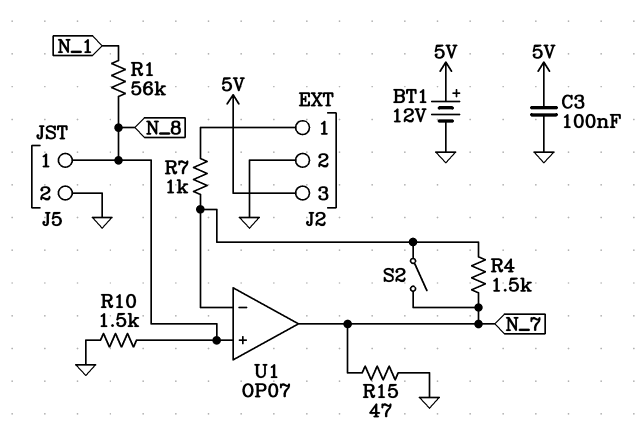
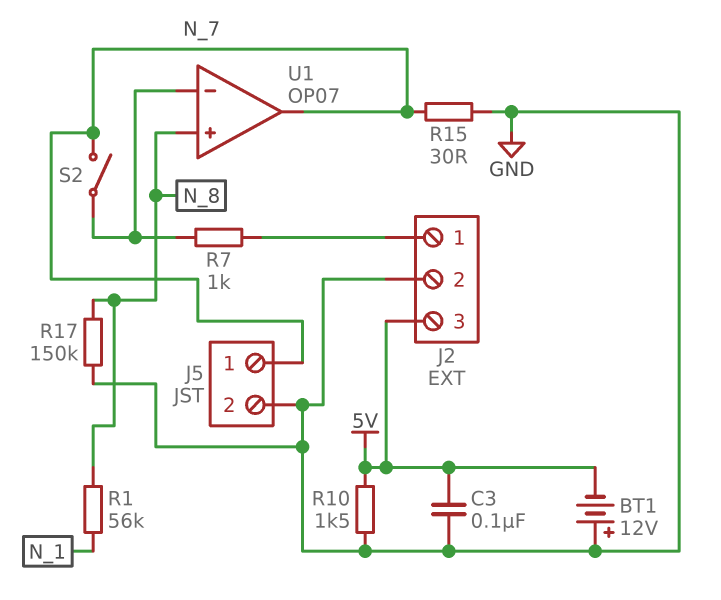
BT1: 12V (plus 5V, minus GND) -> 12V (plus GND, minus 5V)
J5 pin 1: N_8 -> N_7
R4: 1.5k (N_7, U1/in-) -> none
R10: 1.5k (GND, N_8) -> 1.5k (5V, GND)
R15: 47 (GND, N_7) -> 30 (GND, N_7)
R17: none -> 150k (GND, N_8)

